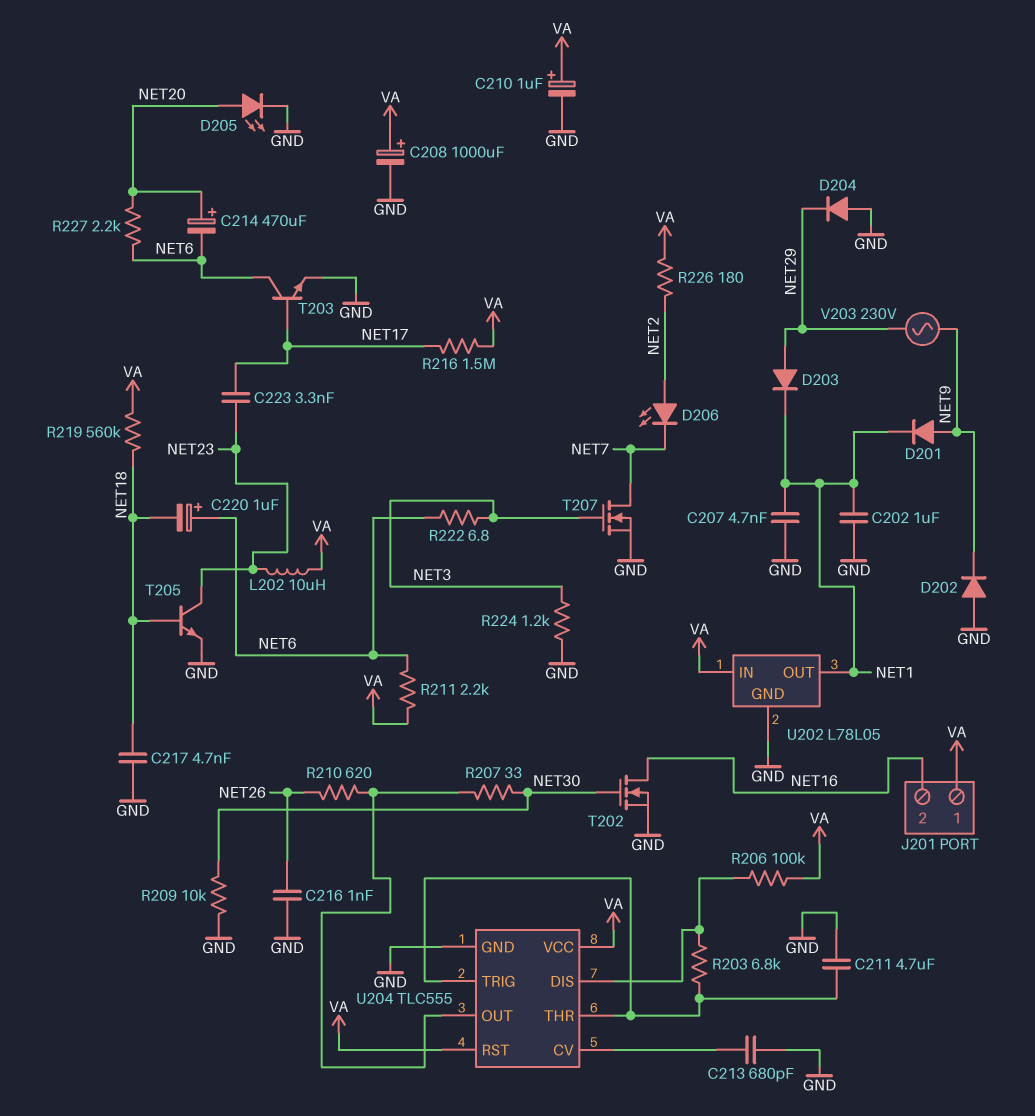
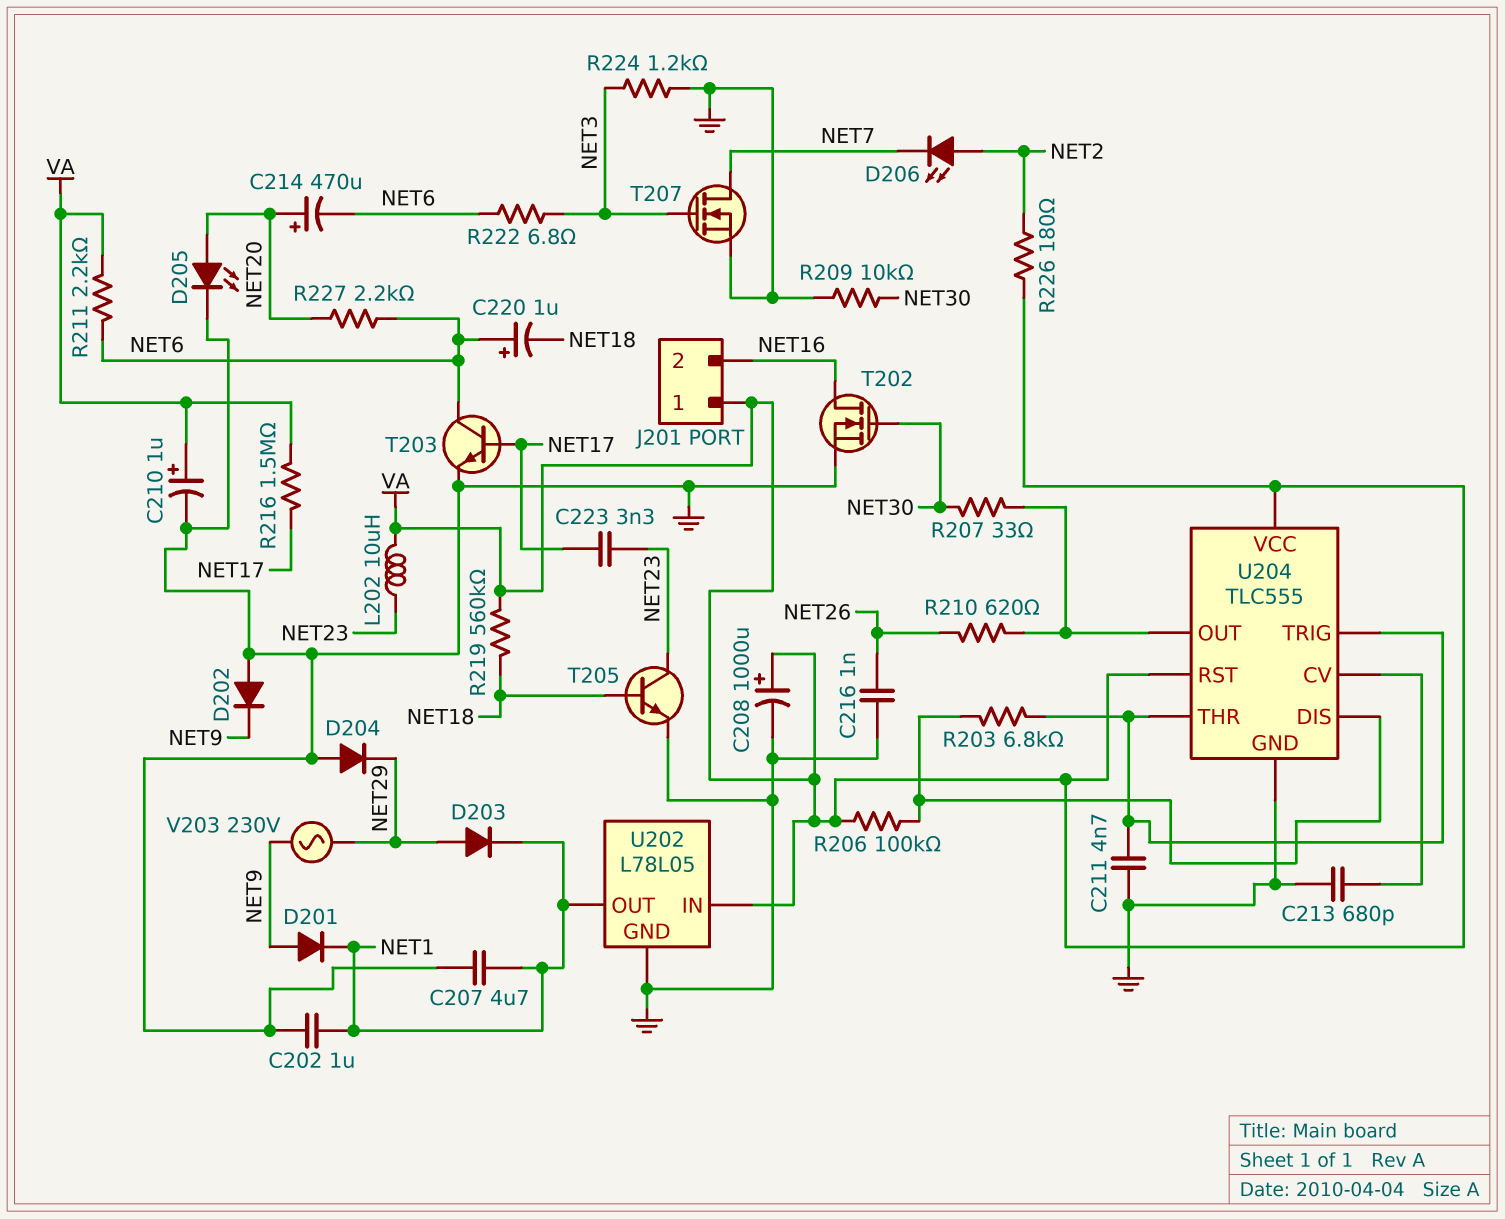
C207: 4.7nF (GND, NET1) -> 4.7uF (GND, NET1)
C211: 4.7uF (GND, U204/THR) -> 4.7nF (GND, U204/THR)
C217: 4.7nF (GND, NET18) -> none

